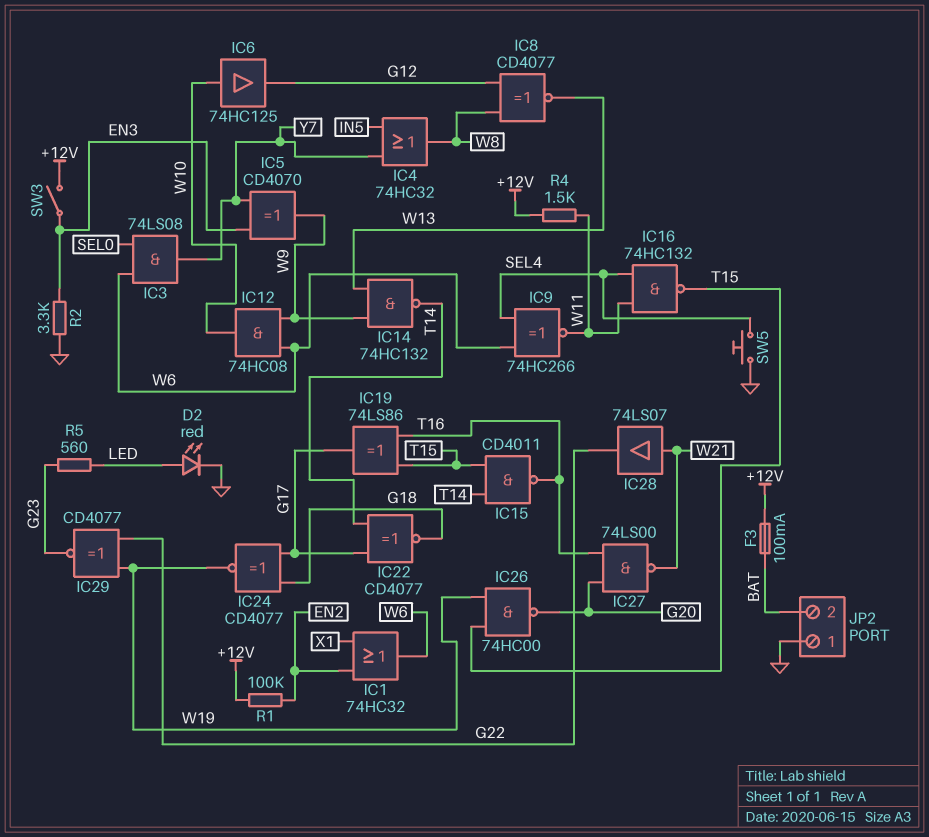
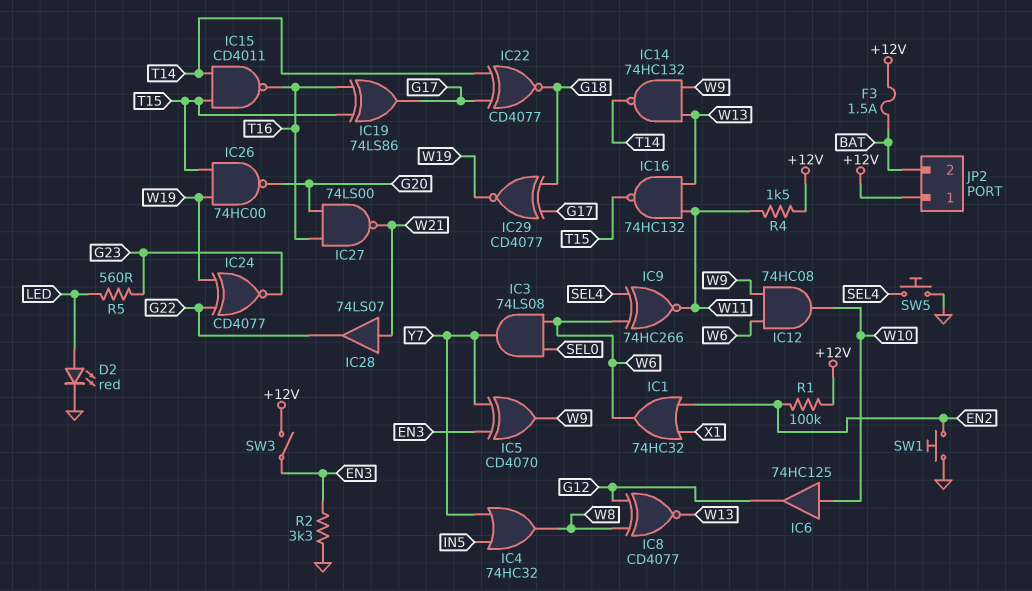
F3: 100mA (+12V, BAT) -> 1.5A (+12V, BAT)
IC16: NAND 74HC132 (in SEL4, in W11, out T15) -> NAND 74HC132 (in W11, in W13, out T15)
IC24: XNOR CD4077 (in G17, in G18, out W19) -> XNOR CD4077 (in G22, in W19, out G23)
IC29: XNOR CD4077 (in G22, in W19, out G23) -> XNOR CD4077 (in G17, in G18, out W19)
JP2 pin 1: GND -> +12V
SW1: none -> button (EN2, GND)

